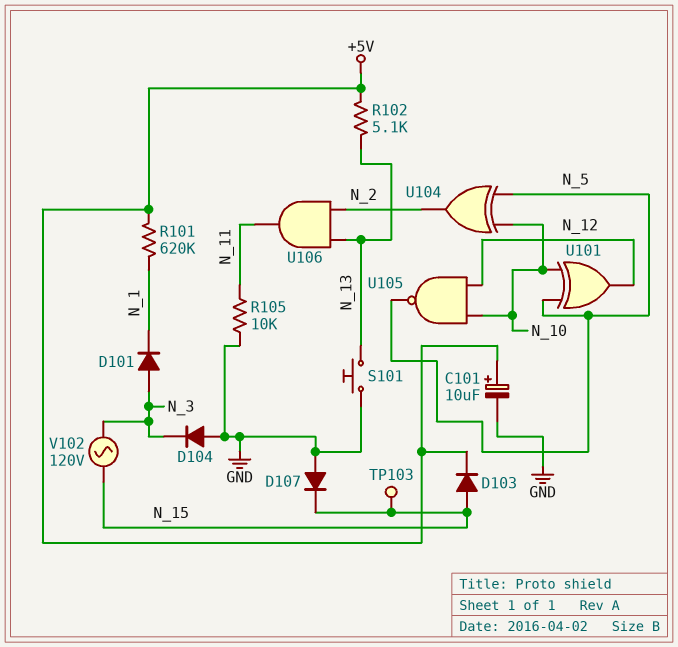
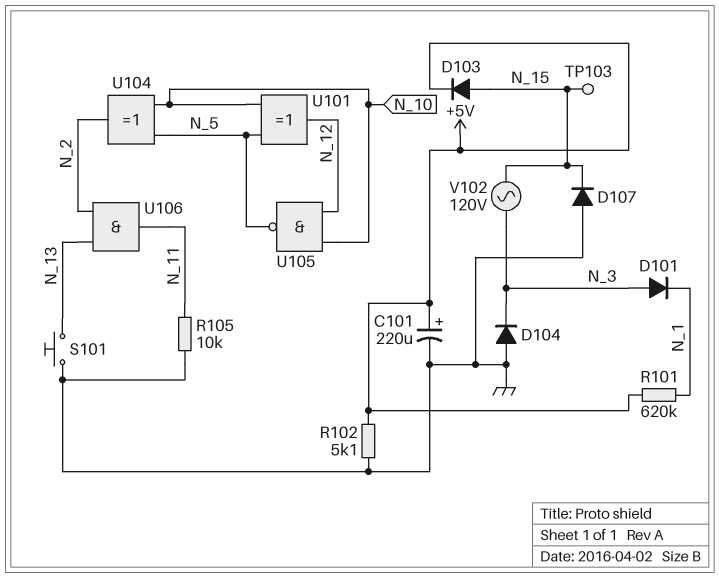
C101: 10uF (plus +5V, minus GND) -> 220uF (plus +5V, minus GND)
R102: 5.1k (+5V, N_13) -> 5.1k (+5V, GND)

